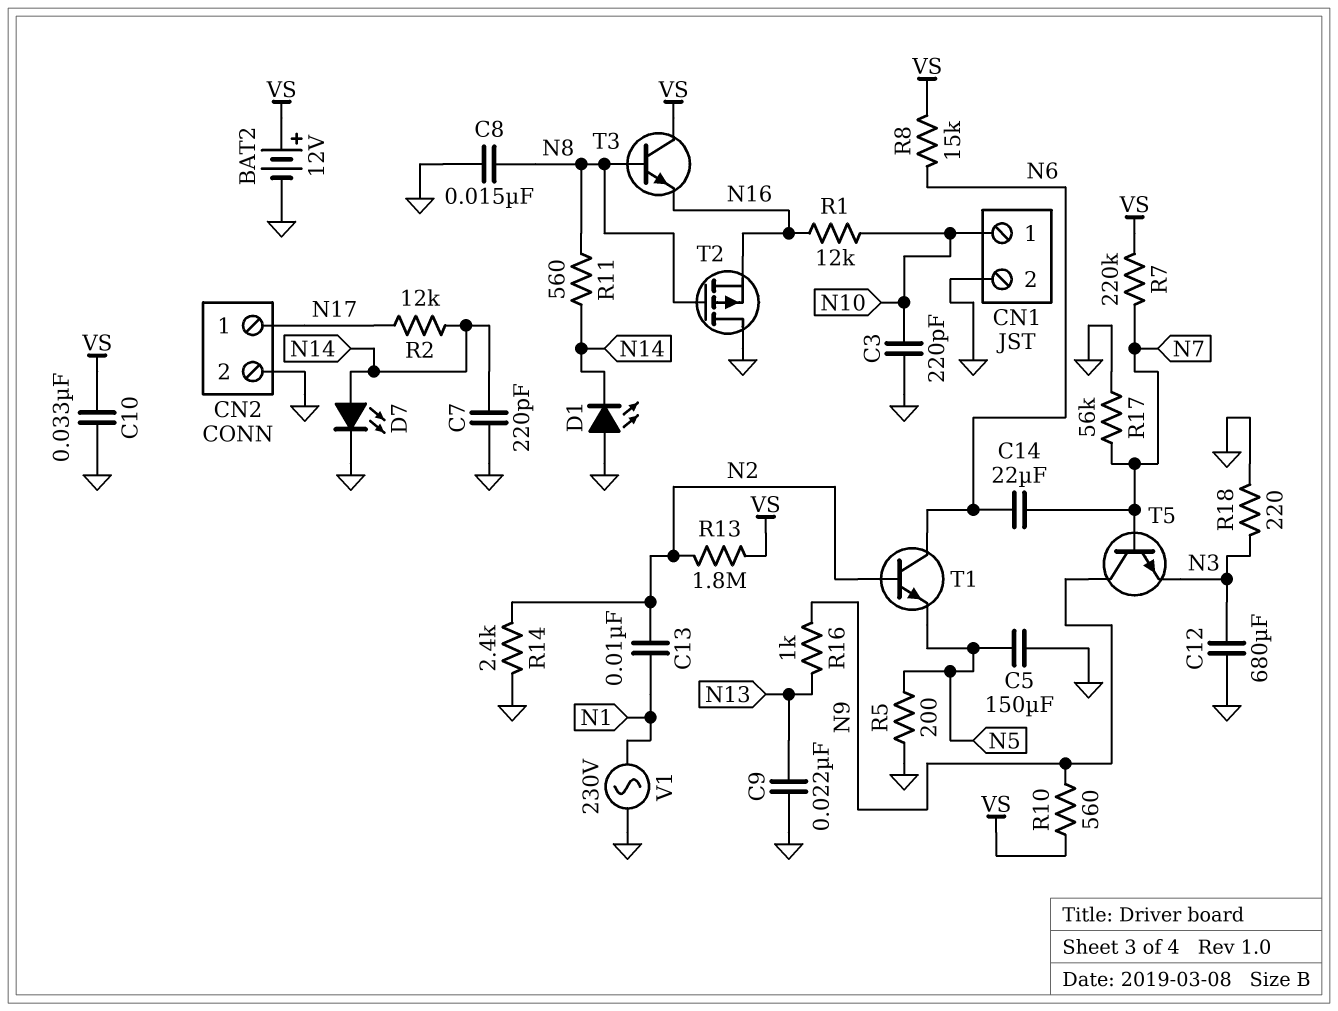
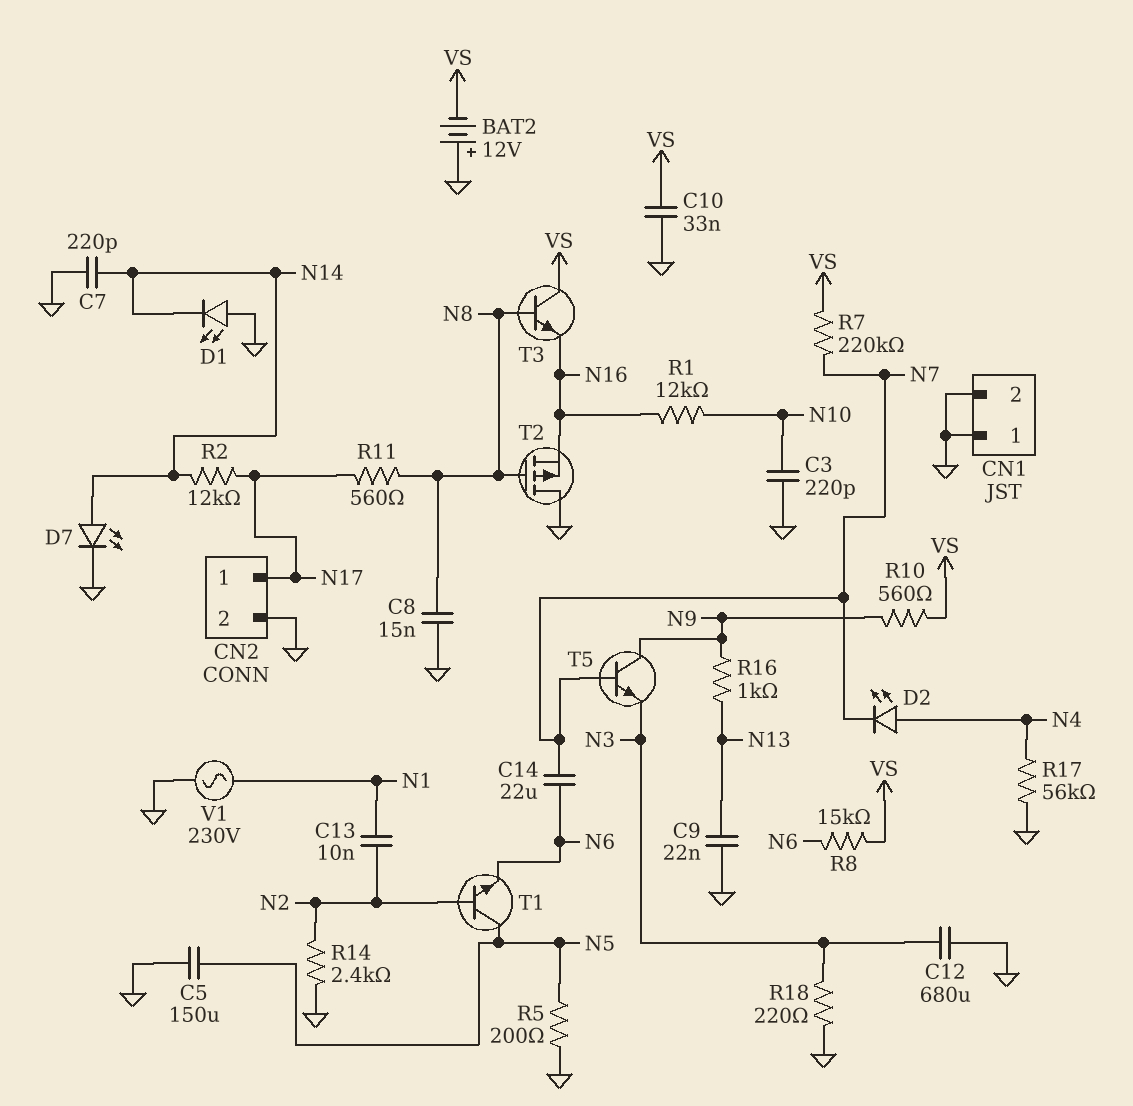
BAT2: 12V (plus VS, minus GND) -> 12V (plus GND, minus VS)
CN1 pin 1: N10 -> GND
D2: none -> LED (A N4, K N7)
R11: 560 (N8, N14) -> 560 (N8, N17)
R13: 1.8M (N2, VS) -> none
R17: 56k (GND, N7) -> 56k (GND, N4)
T1: NPN (B N2, C N6, E N5) -> NPN (B N2, C N5, E N6)

